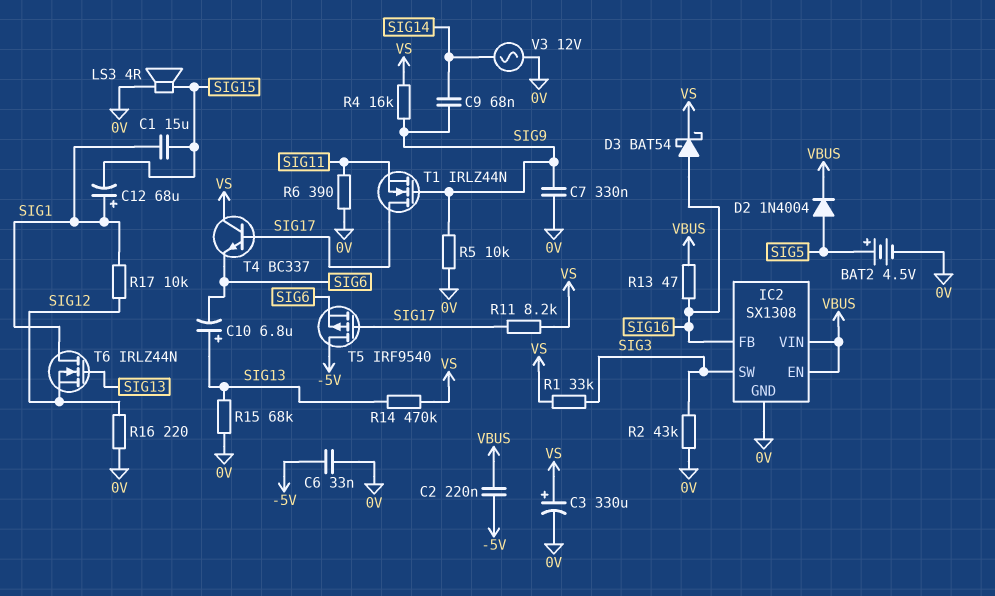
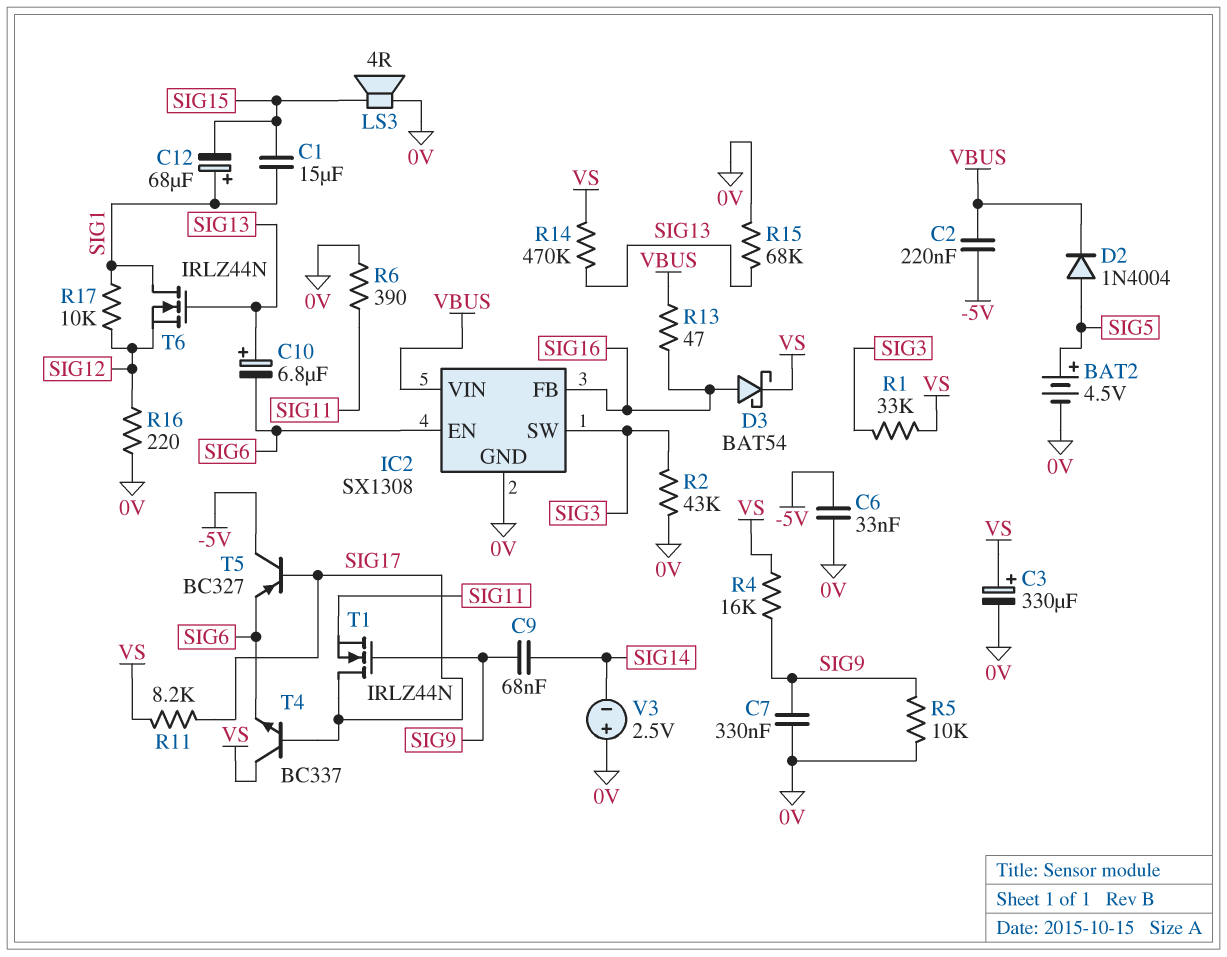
IC2 pin EN: VBUS -> SIG6
T5: PMOS IRF9540 (G SIG17, D -5V, S SIG6) -> PNP BC327 (B SIG17, C -5V, E SIG6)
V3: AC 12V (0V, SIG14) -> 2.5V (plus 0V, minus SIG14)

